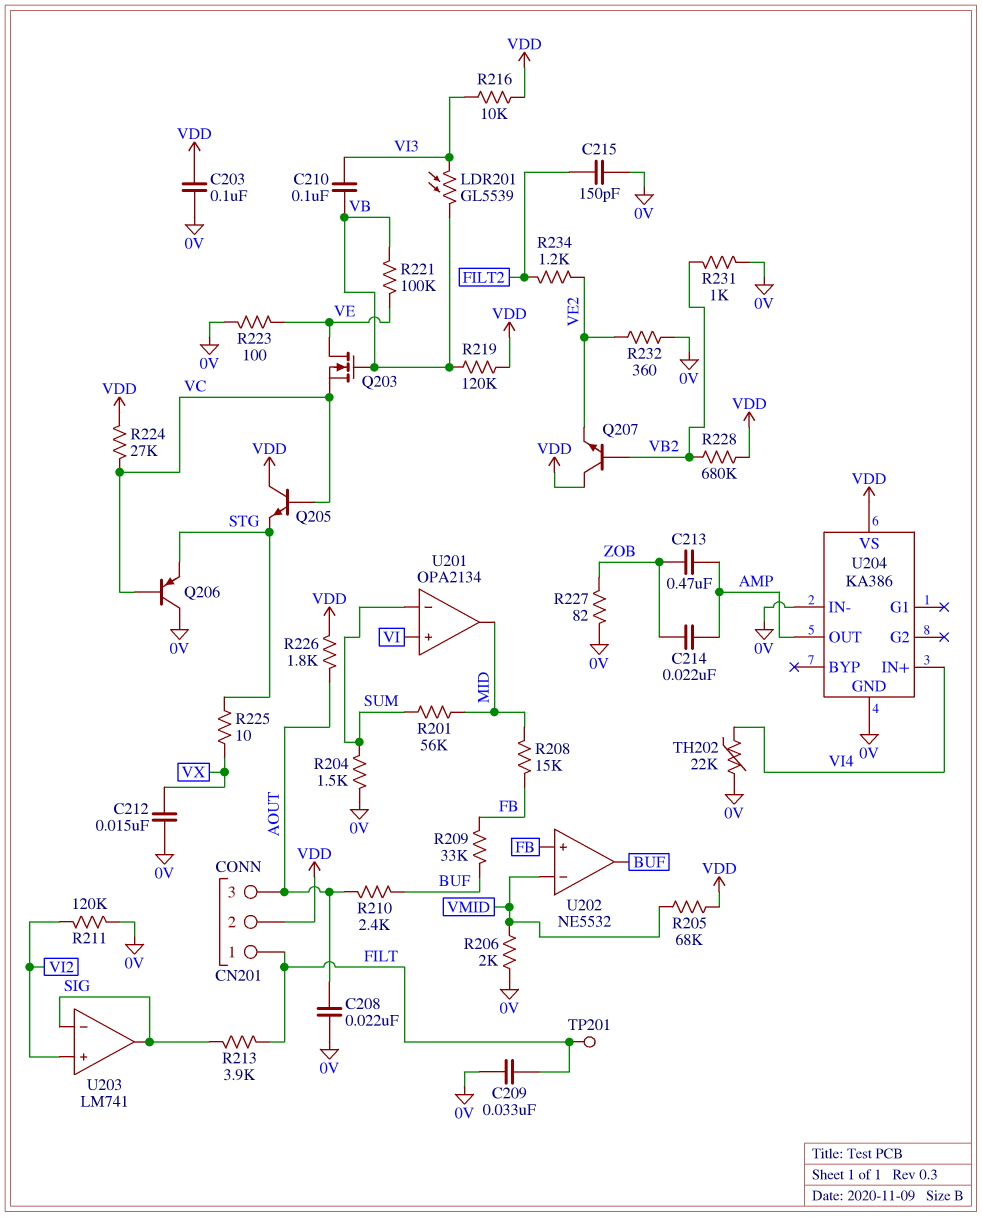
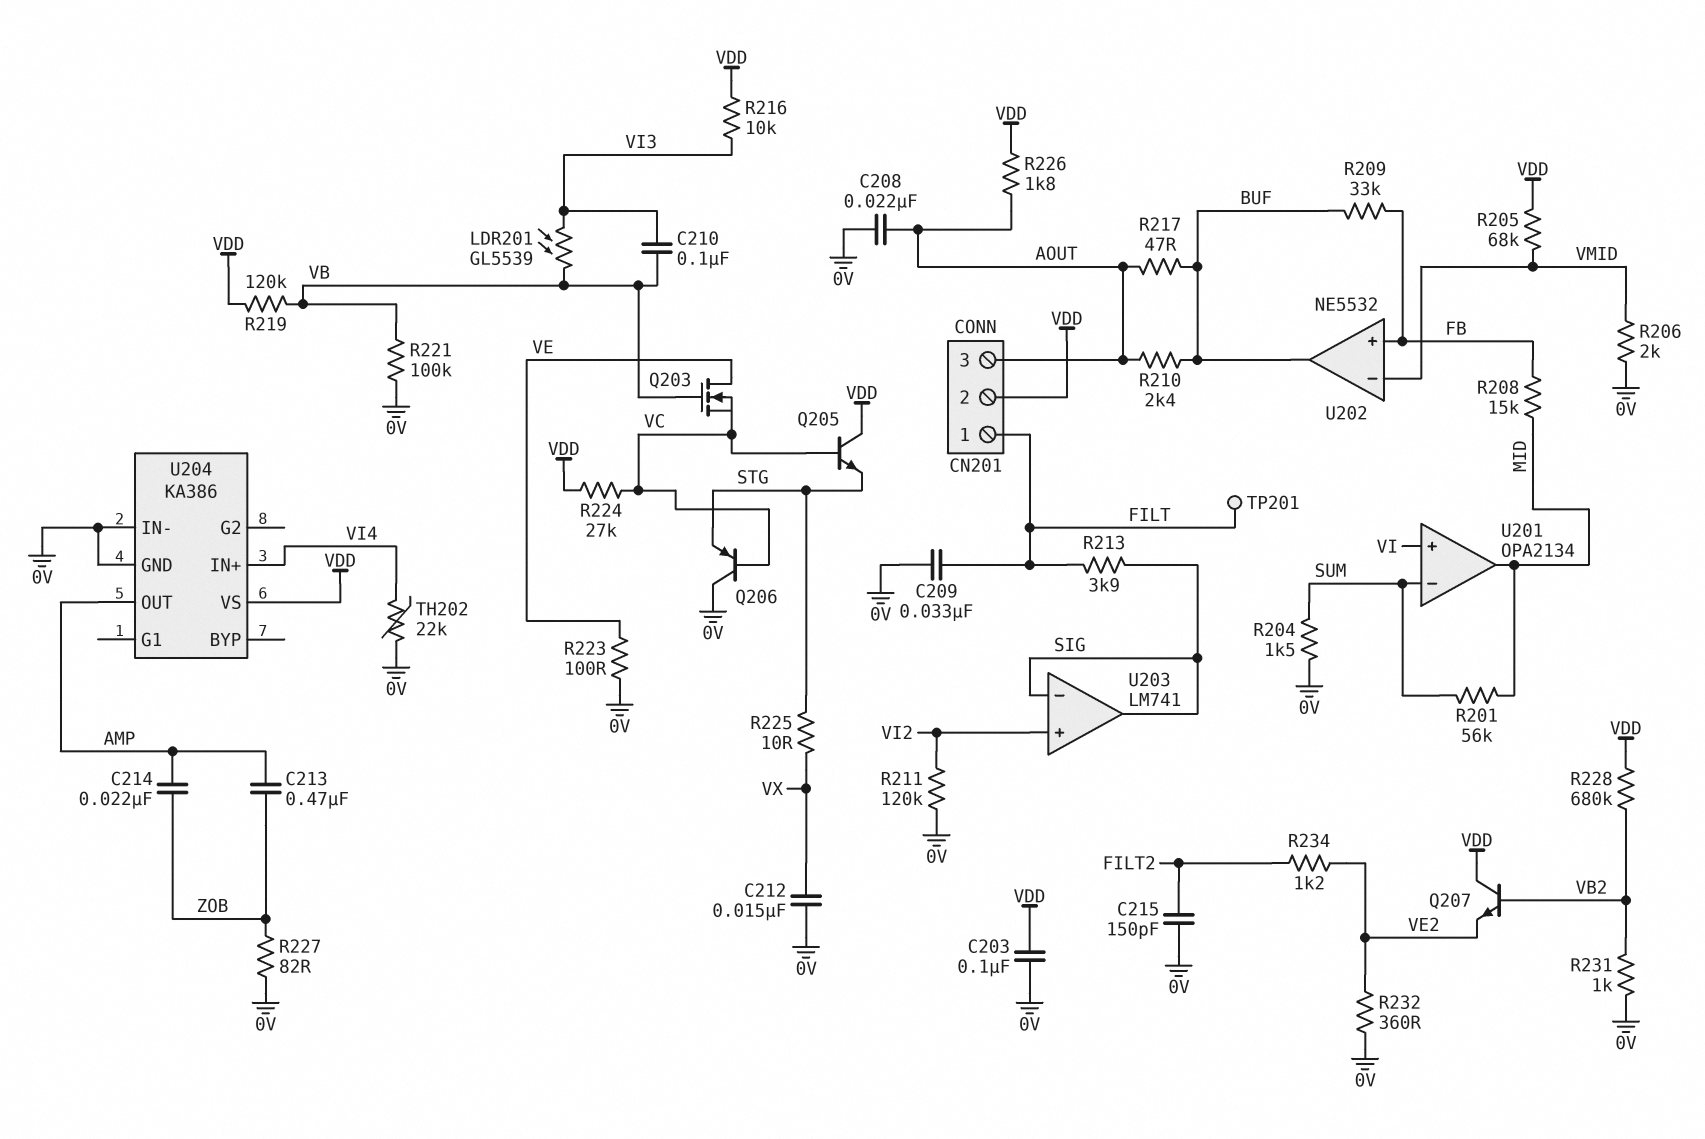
R217: none -> 47 (AOUT, BUF)
R221: 100k (VB, VE) -> 100k (0V, VB)

